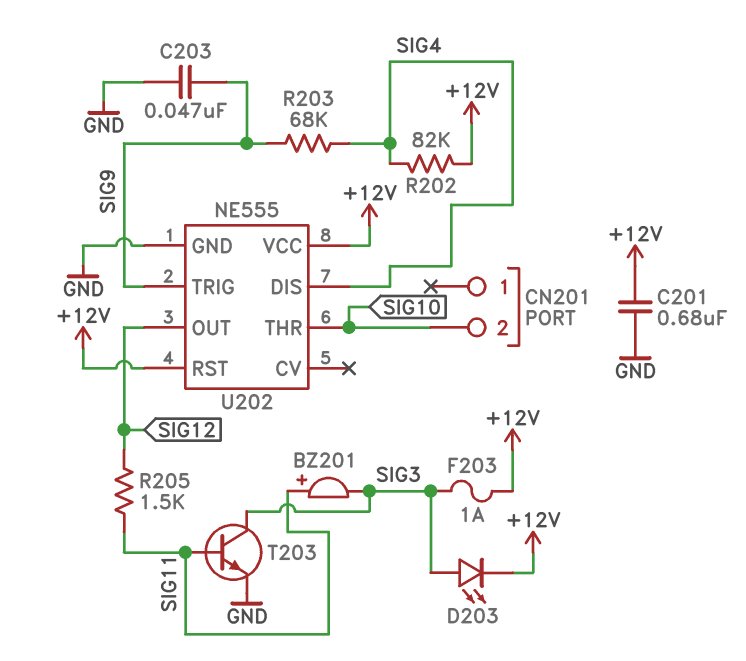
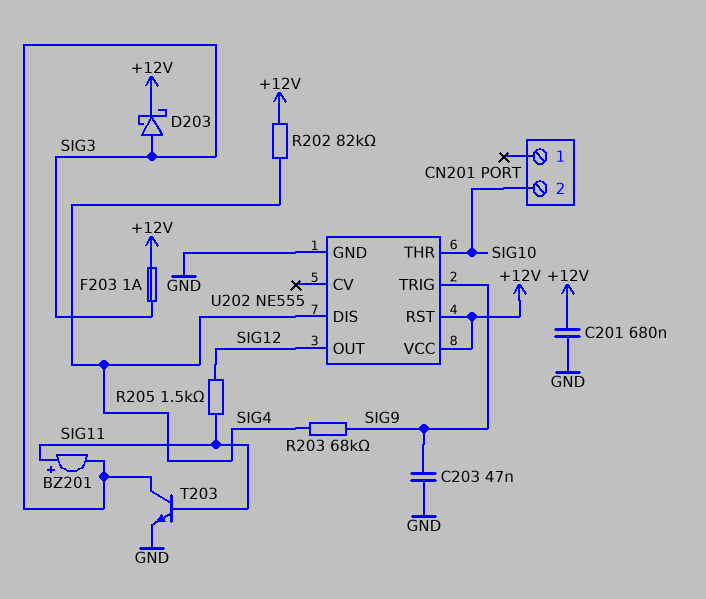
D203: LED (A SIG3, K +12V) -> schottky (A SIG3, K +12V)

